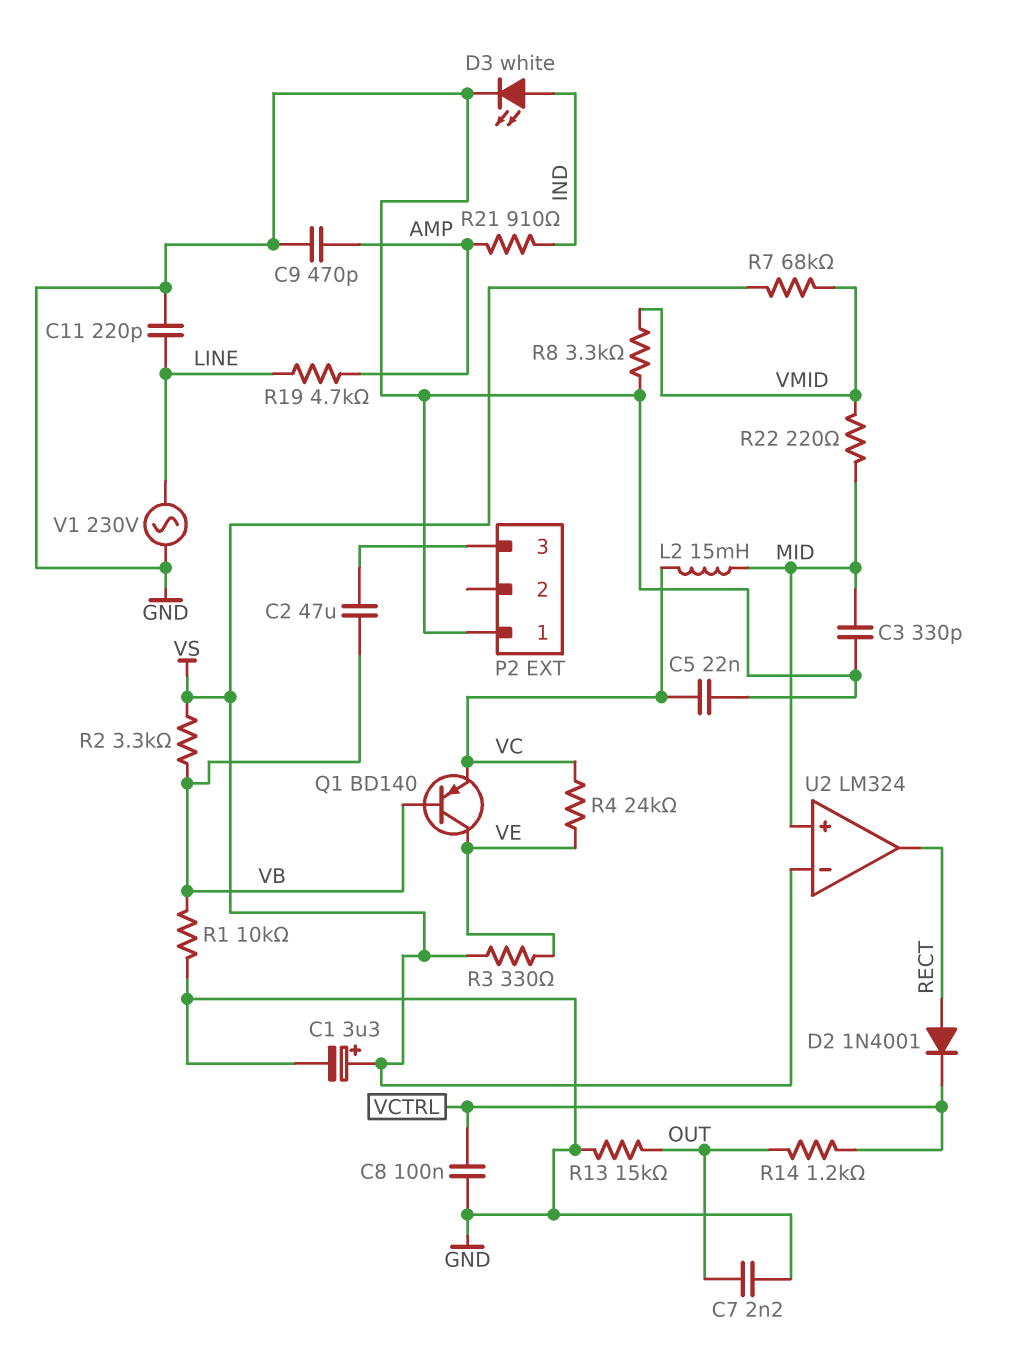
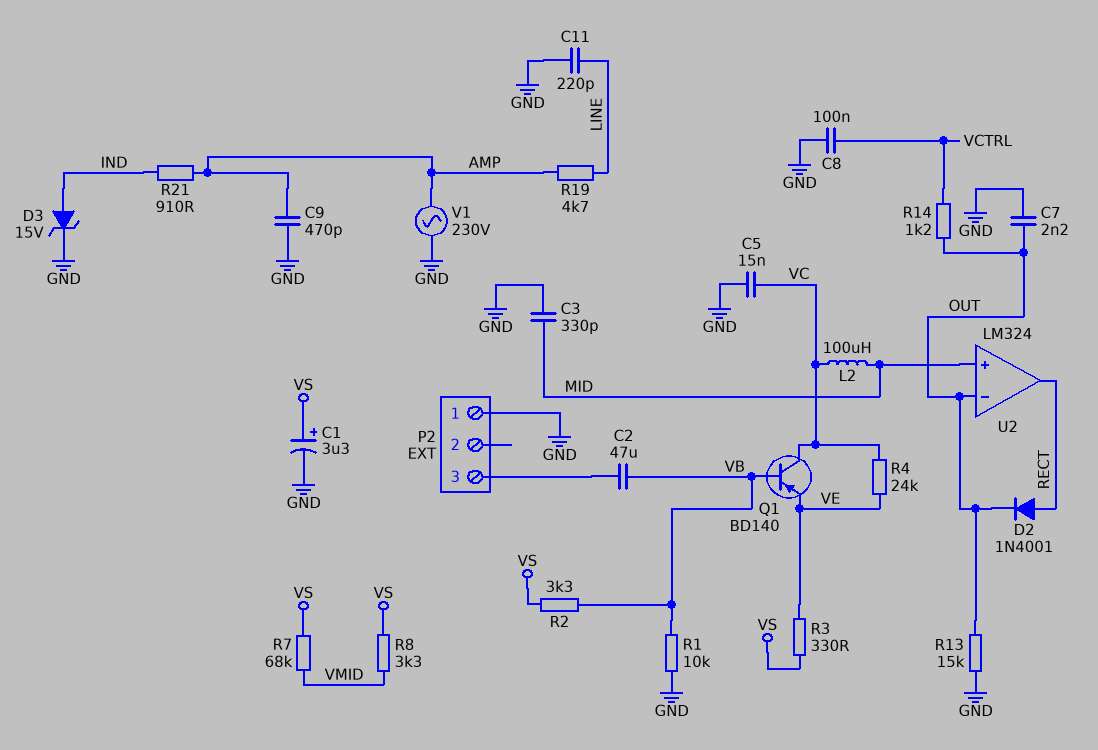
C5: 22nF (GND, VC) -> 15nF (GND, VC)
D2: diode 1N4001 (A RECT, K VCTRL) -> diode 1N4001 (A RECT, K OUT)
D3: LED white (A IND, K GND) -> zener 15V (A IND, K GND)
L2: 15mH (MID, VC) -> 100uH (MID, VC)
Q1: PNP BD140 (B VB, C VE, E VC) -> PNP BD140 (B VB, C VC, E VE)
R8: 3.3k (GND, VMID) -> 3.3k (VMID, VS)
R22: 220 (MID, VMID) -> none
U2 pin in-: VS -> OUT
V1: AC 230V (GND, LINE) -> AC 230V (AMP, GND)

